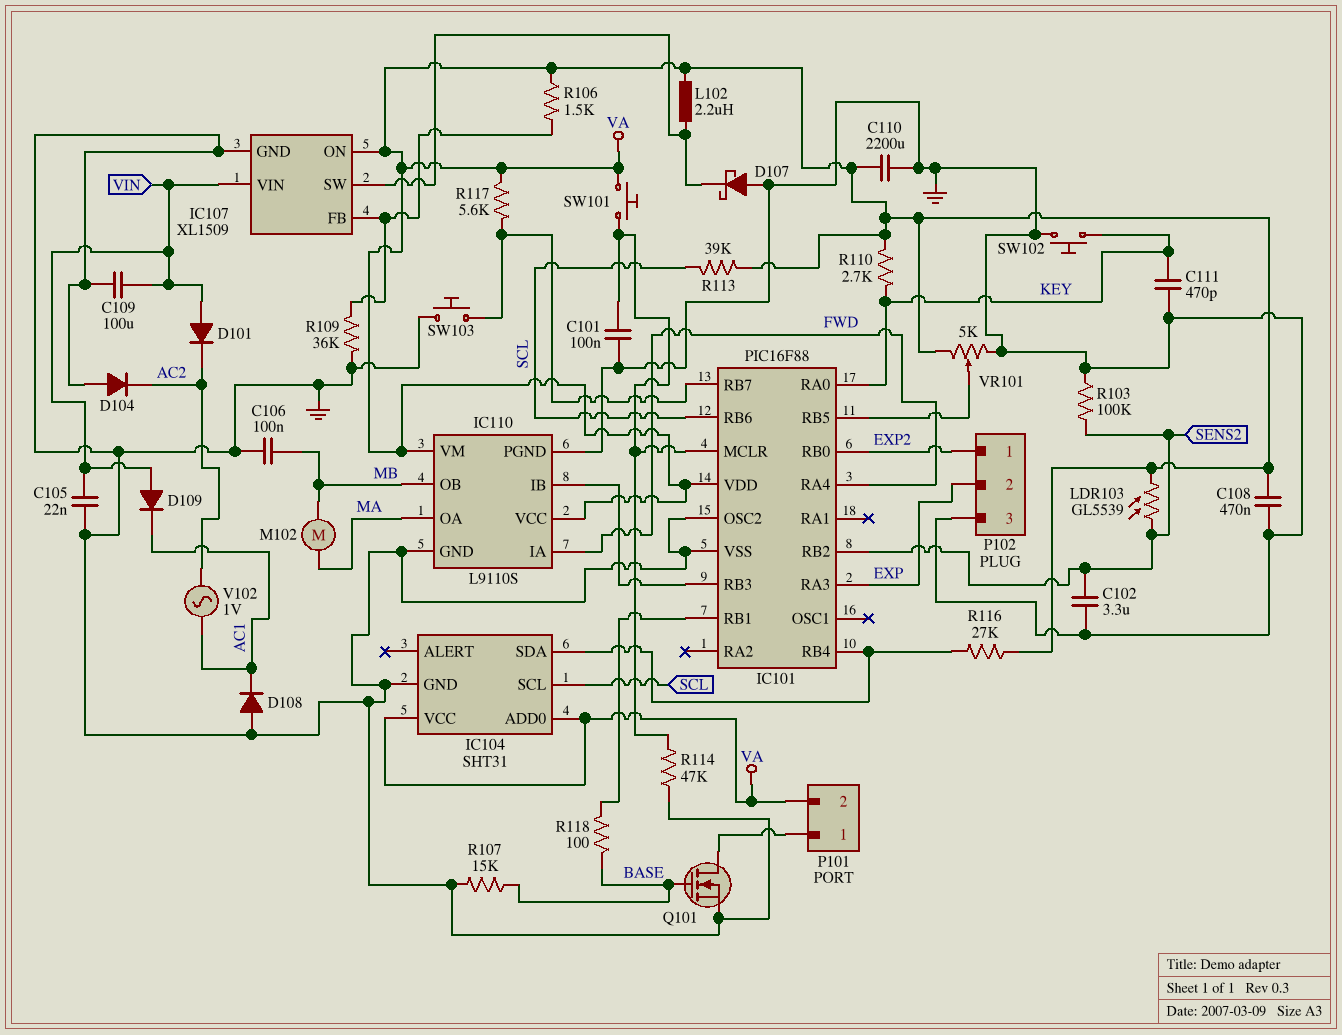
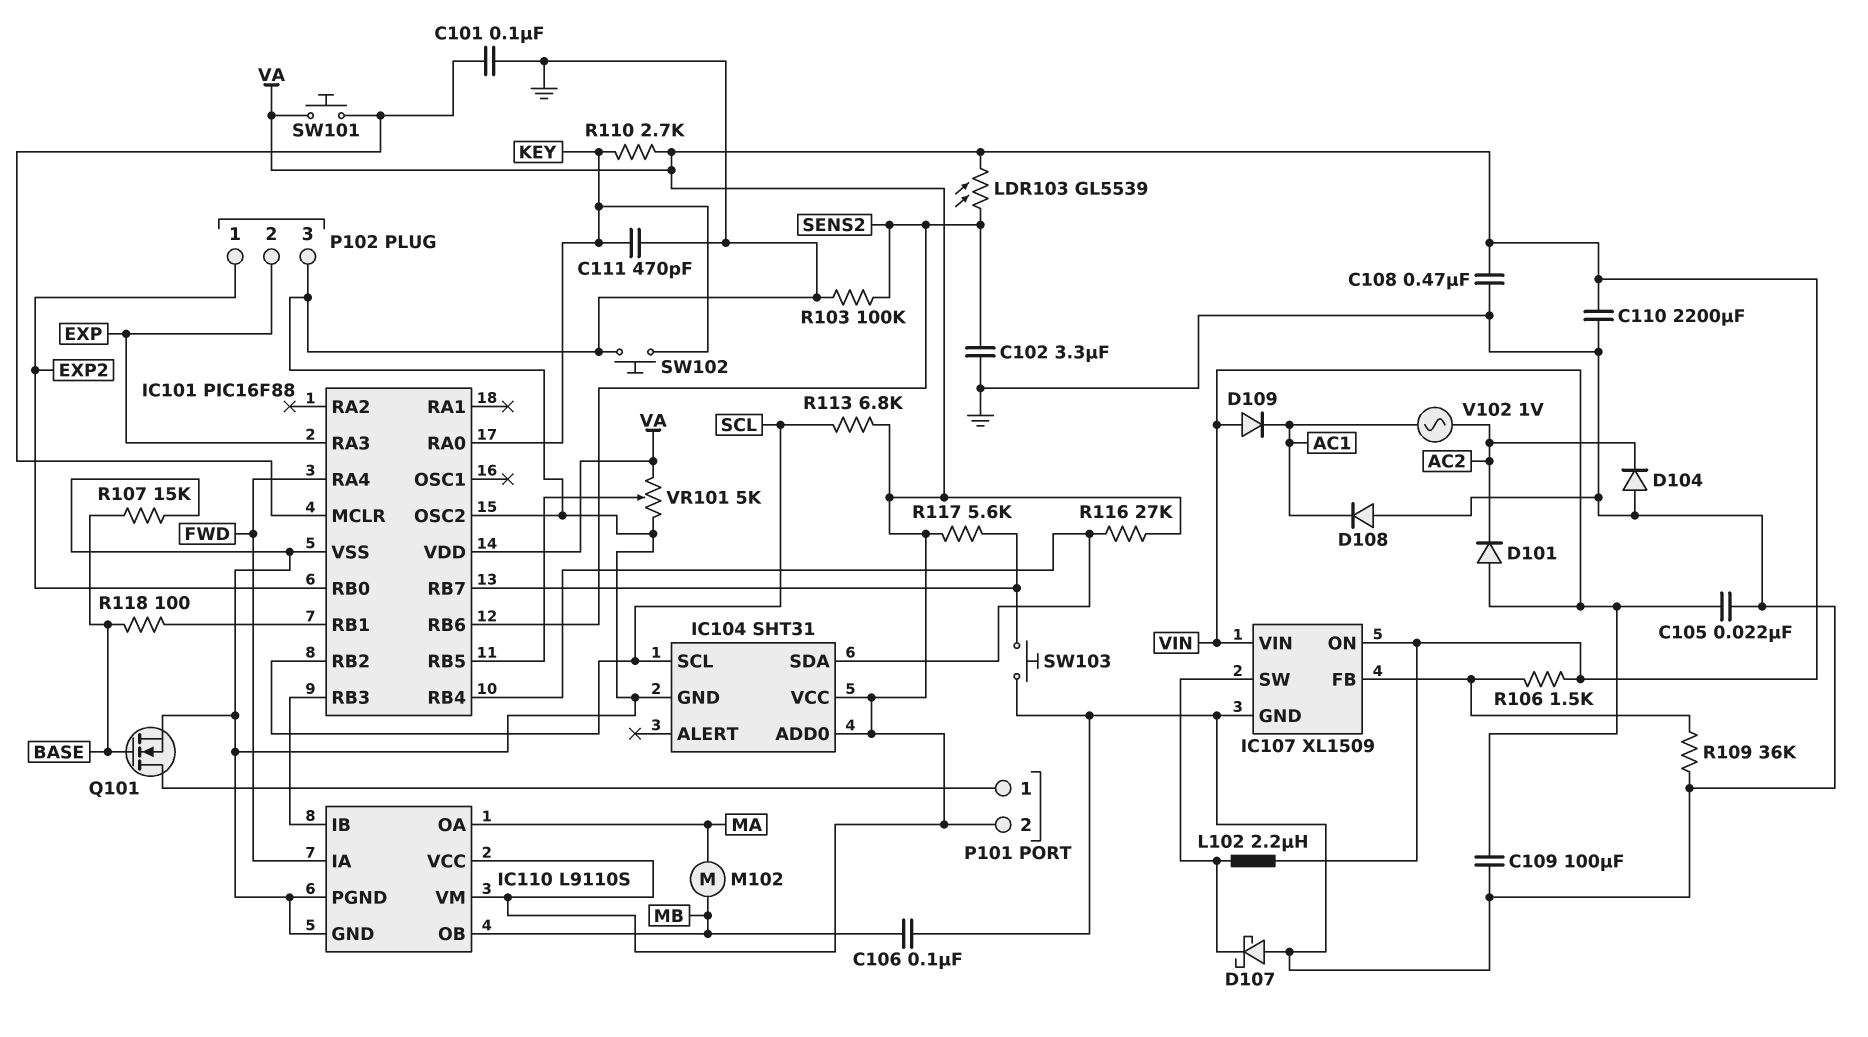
IC101 pin RB2: SENS2 -> SCL
IC101 pin RB6: SCL -> SENS2
R113: 39k (SCL, VA) -> 6.8k (SCL, VA)
R114: 47k (GND, IC101/MCLR) -> none

